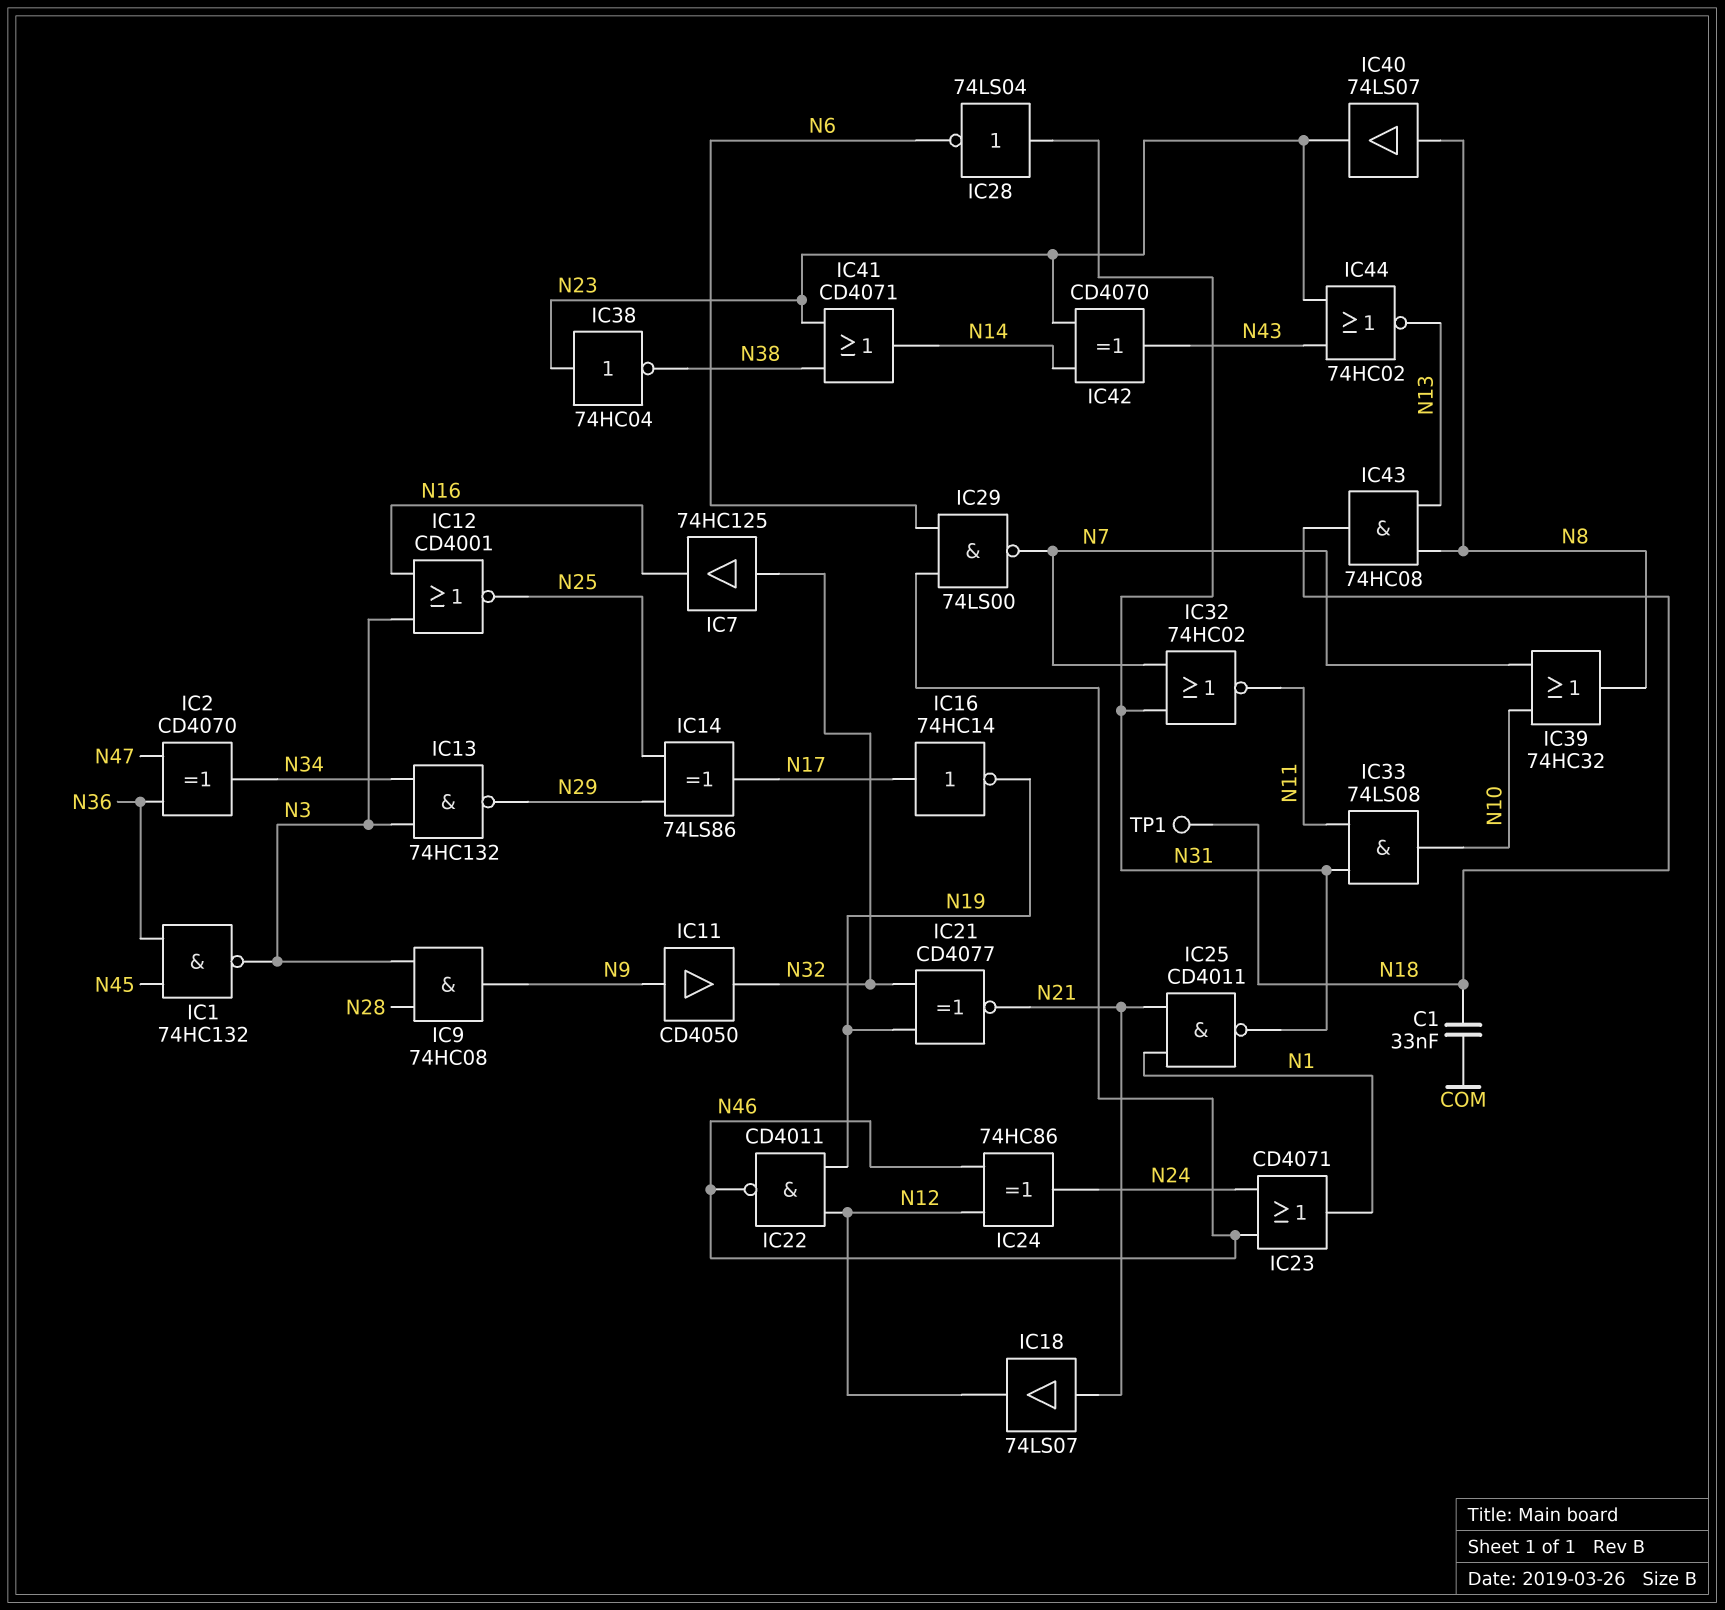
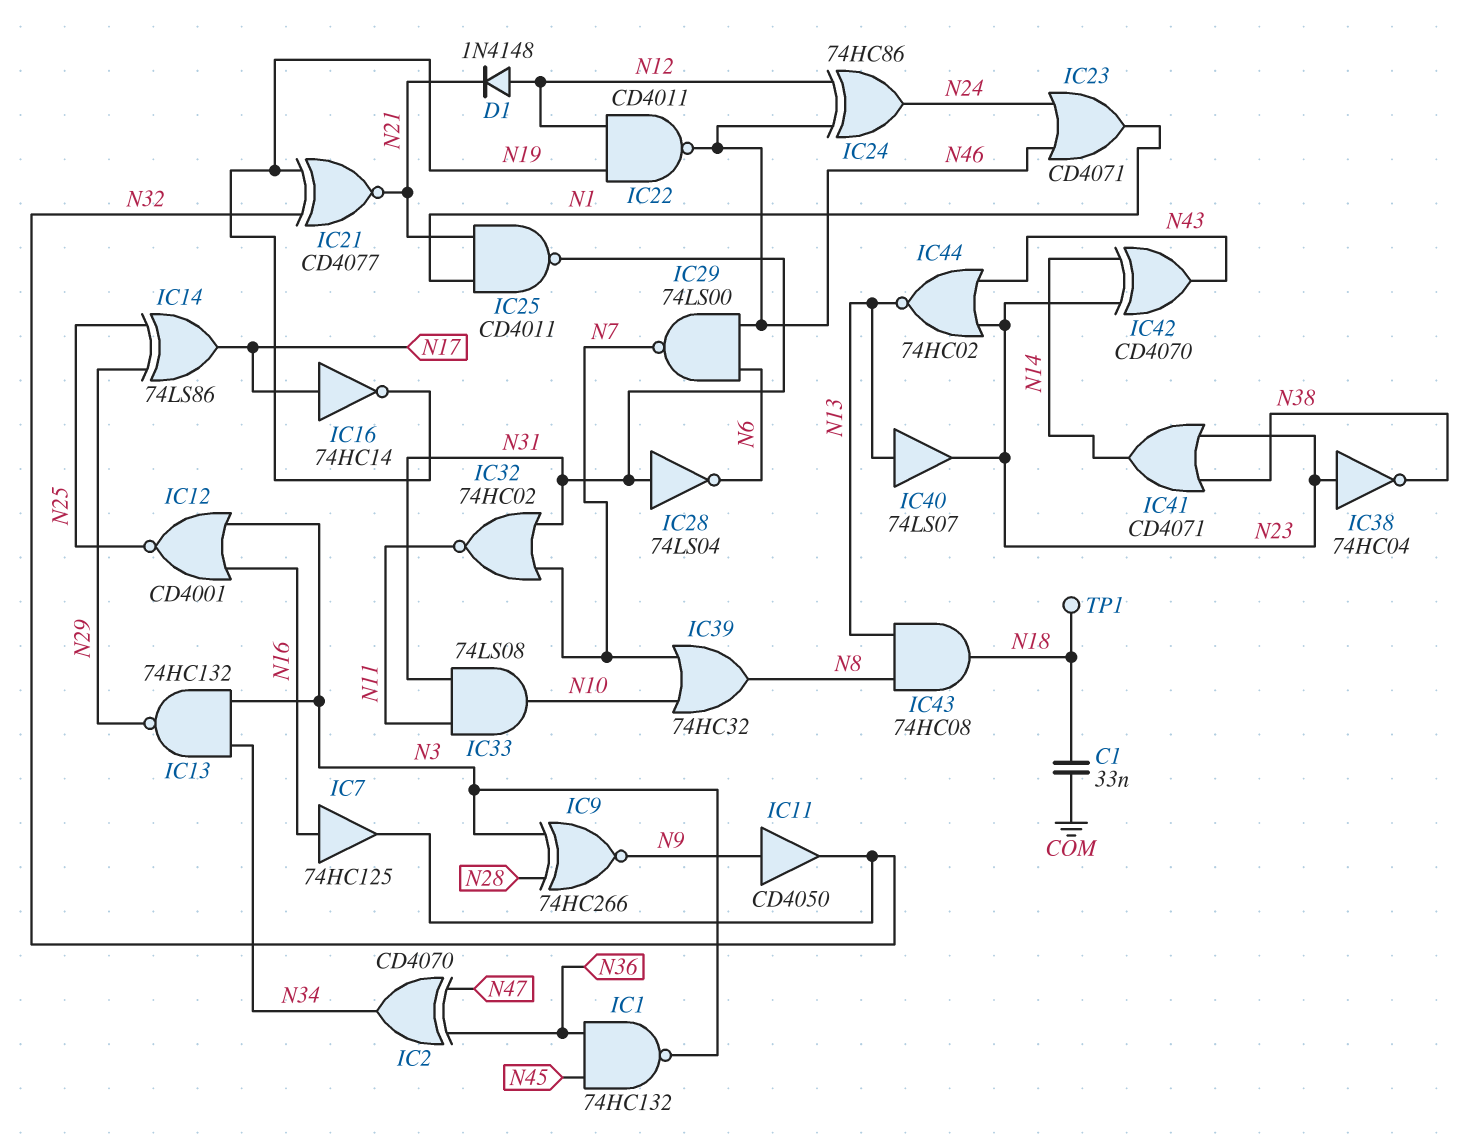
D1: none -> diode 1N4148 (A N12, K N21)
IC7: buffer 74HC125 (in N32, out N16) -> buffer 74HC125 (in N16, out N32)
IC9: AND 74HC08 (in N3, in N28, out N9) -> XNOR 74HC266 (in N3, in N28, out N9)
IC18: buffer 74LS07 (in N21, out N12) -> none
IC40: buffer 74LS07 (in N8, out N23) -> buffer 74LS07 (in N13, out N23)

